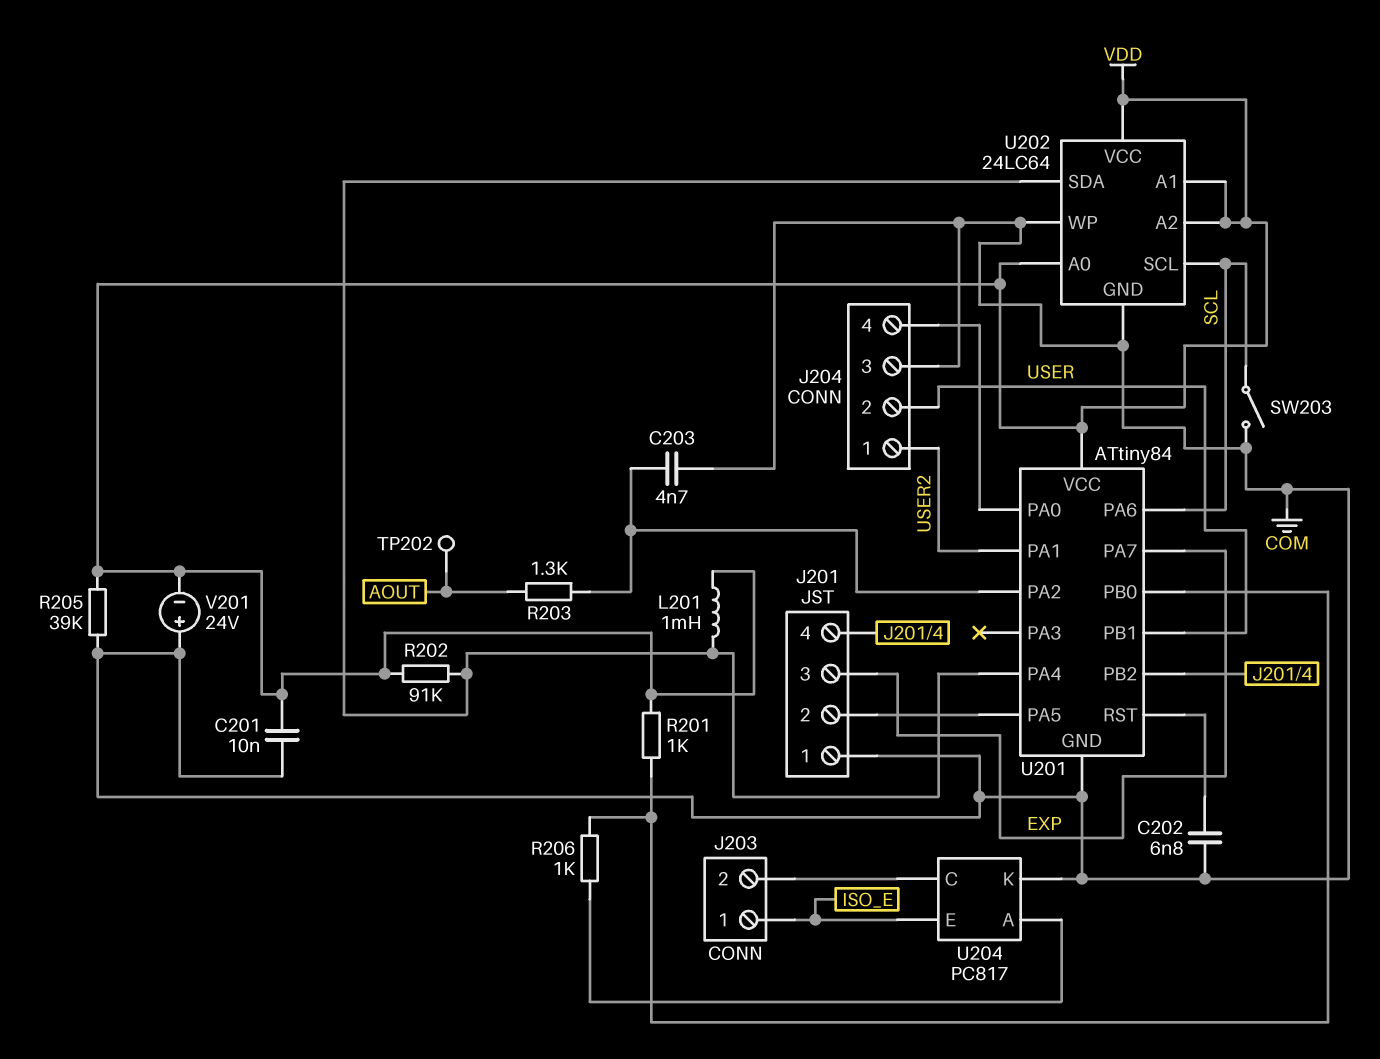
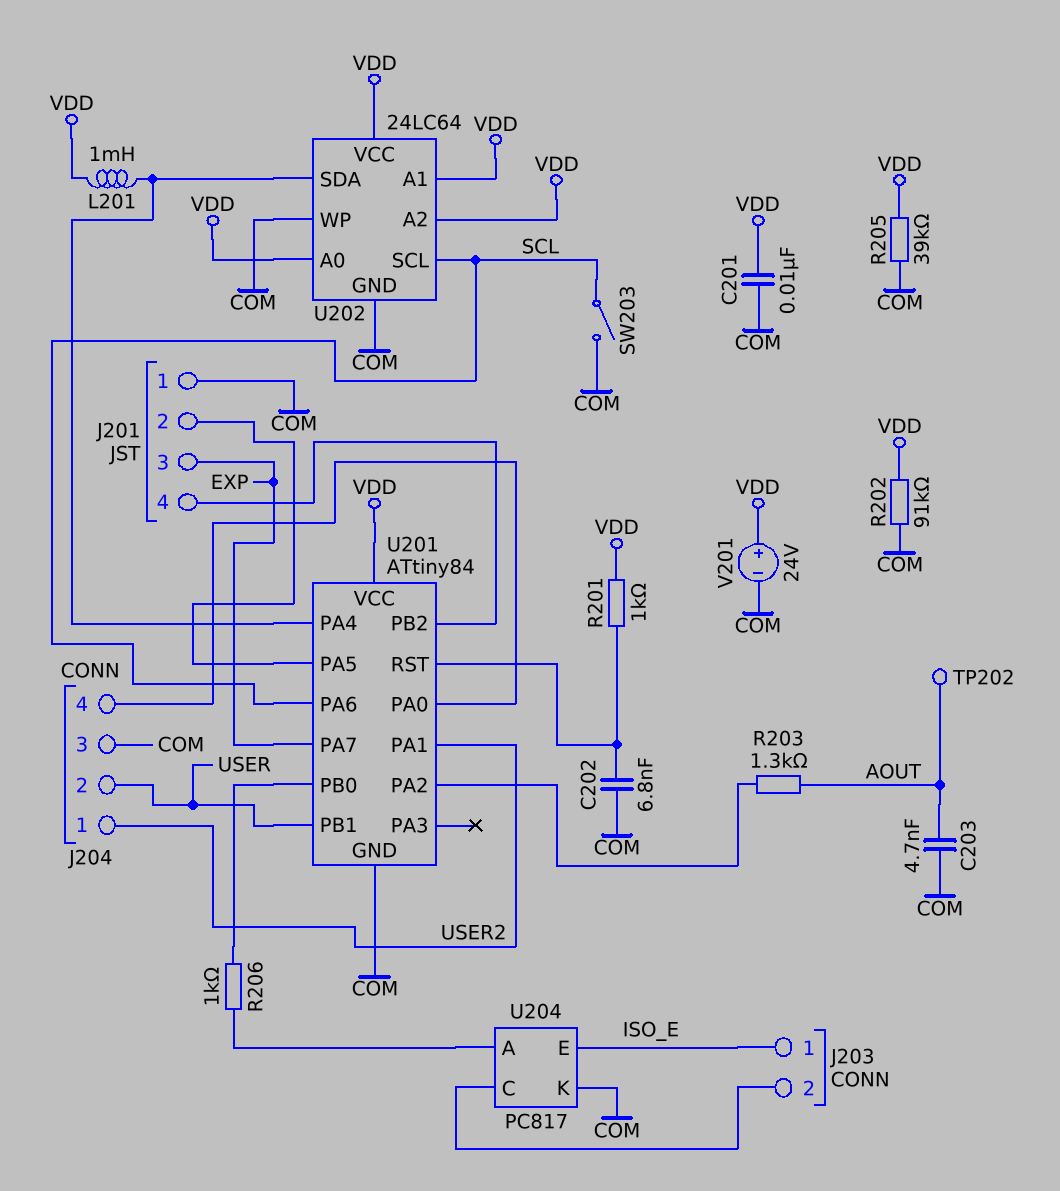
C203: 4.7nF (COM, U201/PA2) -> 4.7nF (AOUT, COM)
R201: 1k (U201/PB0, VDD) -> 1k (U201/RST, VDD)
R202: 91k (U201/PA4, VDD) -> 91k (COM, VDD)
V201: 24V (plus COM, minus VDD) -> 24V (plus VDD, minus COM)

